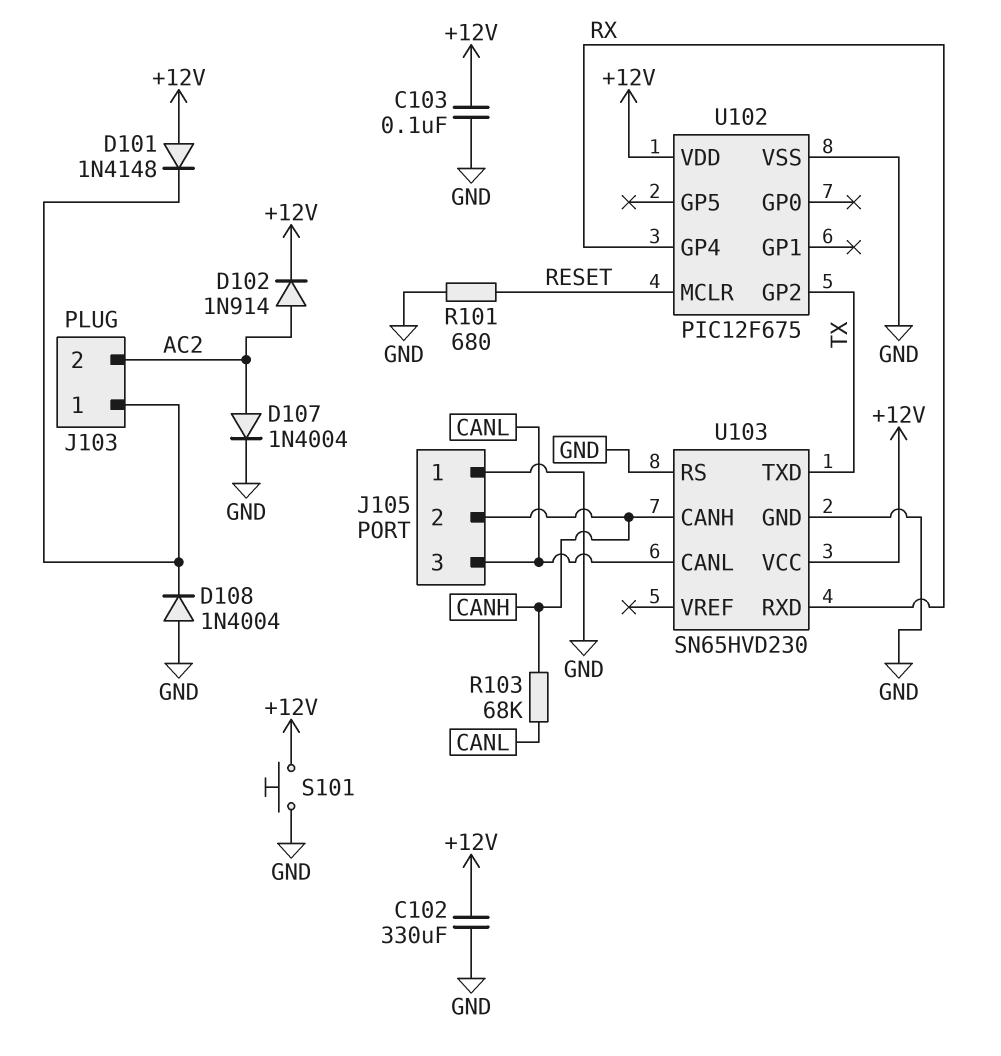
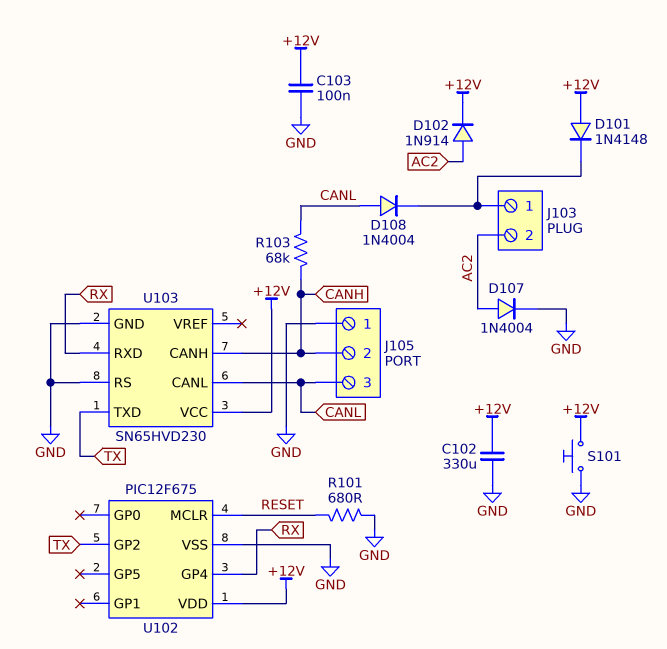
D108: diode 1N4004 (A GND, K J103/1) -> diode 1N4004 (A CANL, K J103/1)

